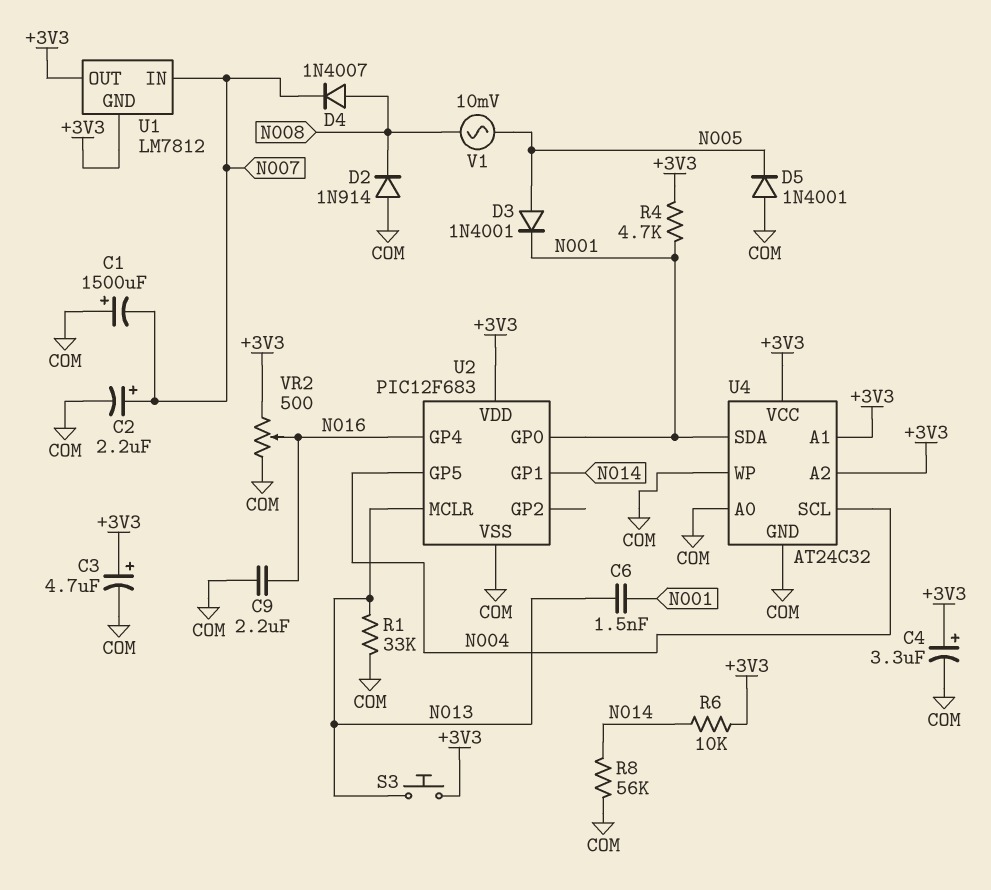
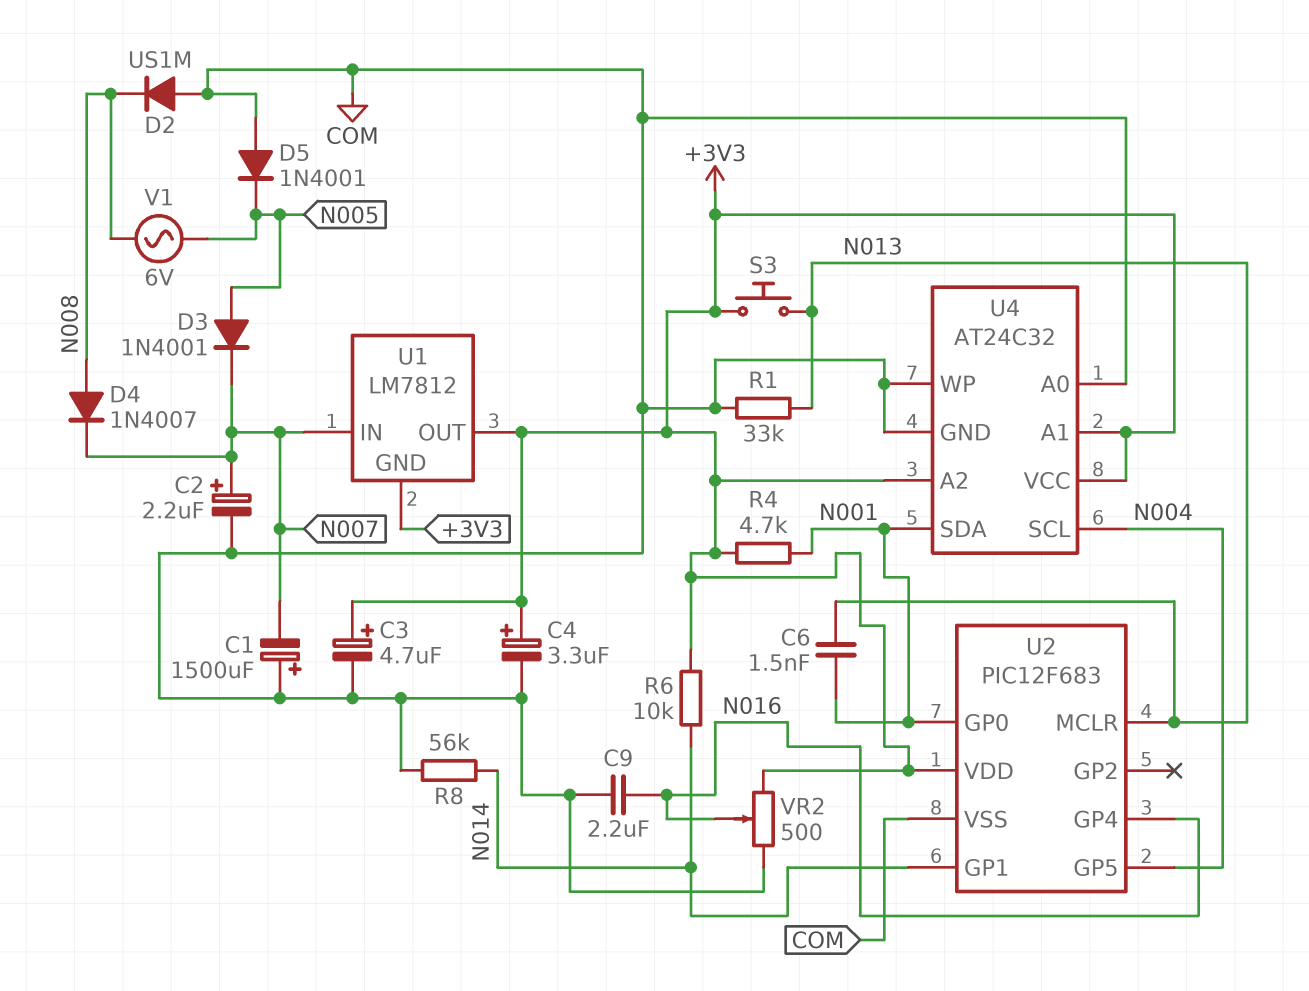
D2: diode 1N914 (A COM, K N008) -> diode US1M (A COM, K N008)
D3: diode 1N4001 (A N005, K N001) -> diode 1N4001 (A N005, K N007)
V1: AC 10mV (N005, N008) -> AC 6V (N005, N008)

